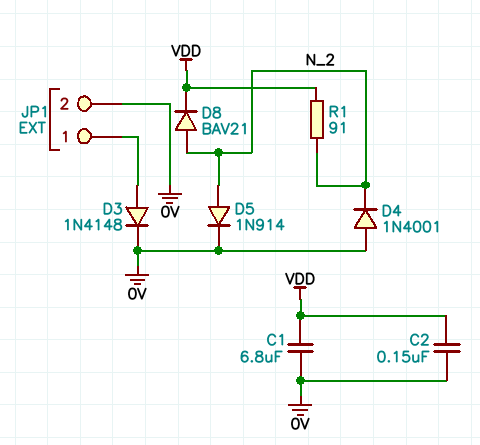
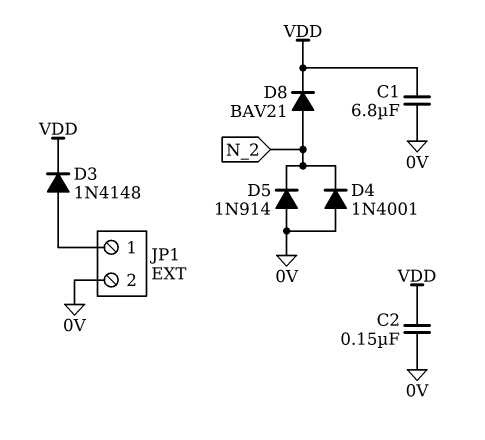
D3: diode 1N4148 (A JP1/1, K 0V) -> diode 1N4148 (A JP1/1, K VDD)
D5: diode 1N914 (A N_2, K 0V) -> diode 1N914 (A 0V, K N_2)
R1: 91 (N_2, VDD) -> none

